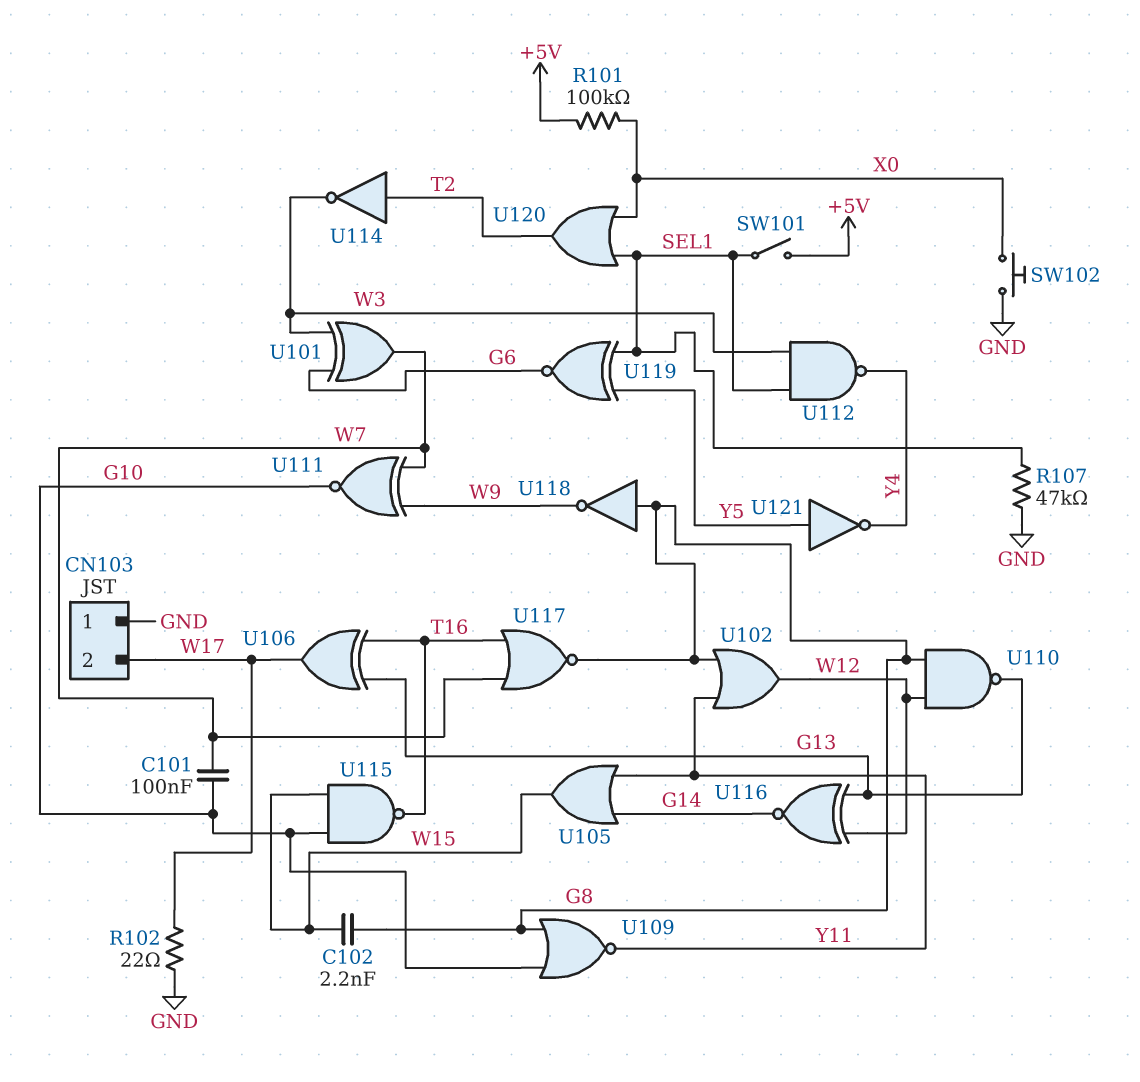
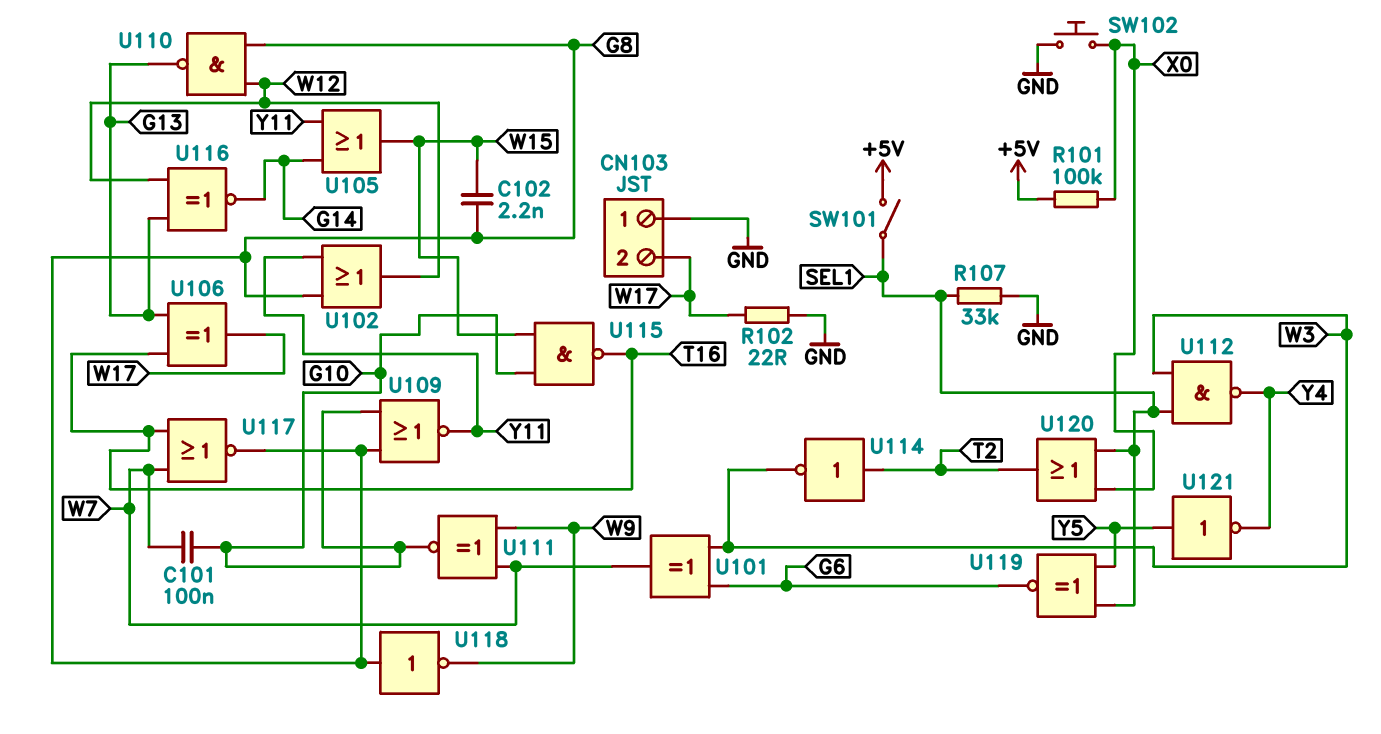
R107: 47k (GND, SEL1) -> 33k (GND, SEL1)

